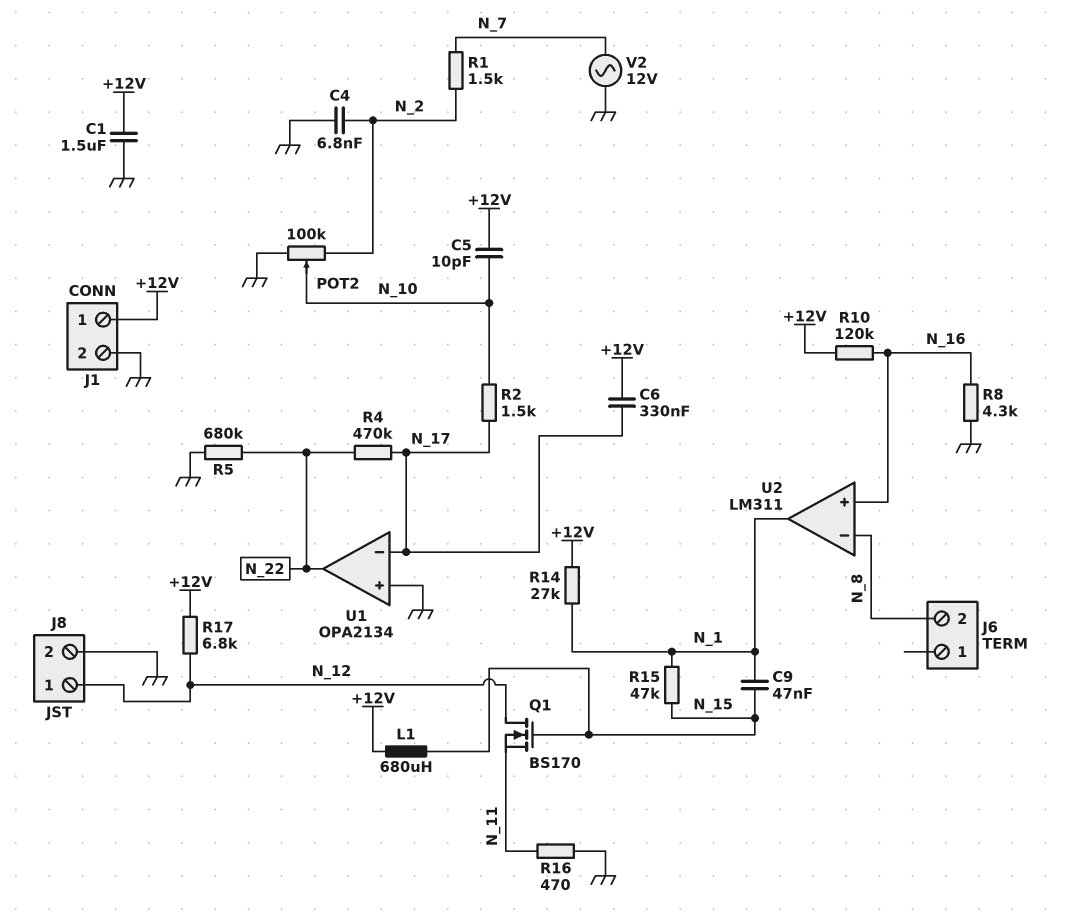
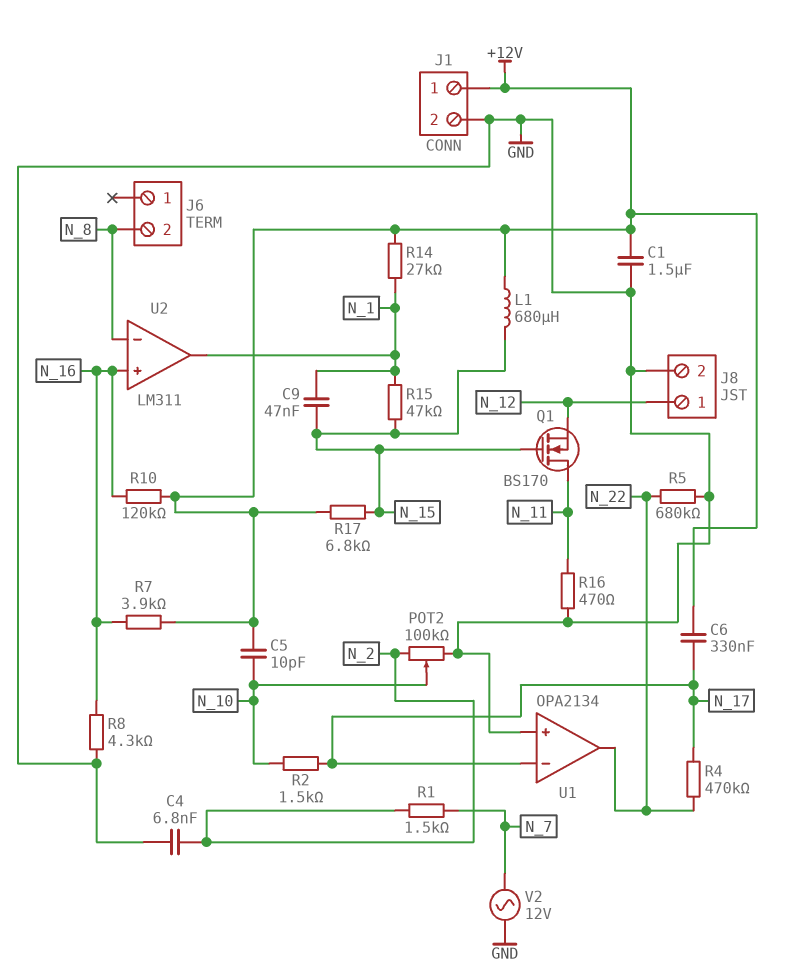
Q1: NMOS BS170 (G N_15, D N_12, S N_11) -> NMOS BS170 (G N_15, D N_11, S N_12)
R7: none -> 3.9k (+12V, N_16)
R17: 6.8k (+12V, N_12) -> 6.8k (+12V, N_15)

